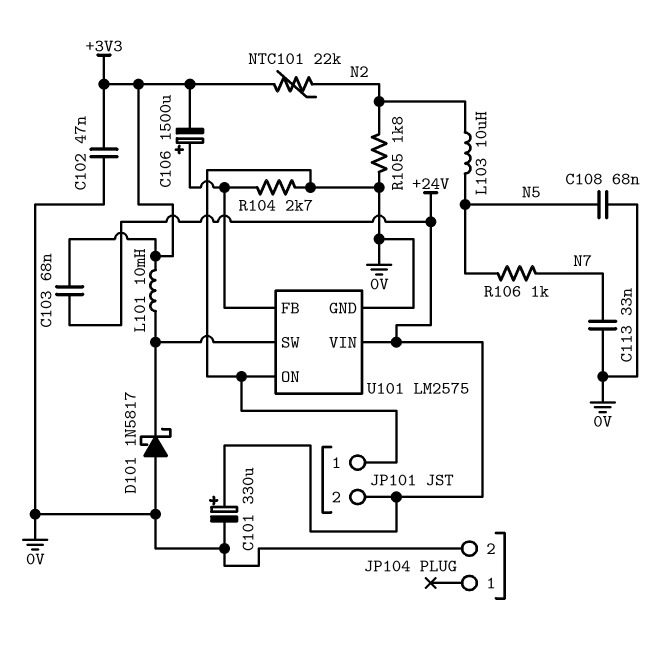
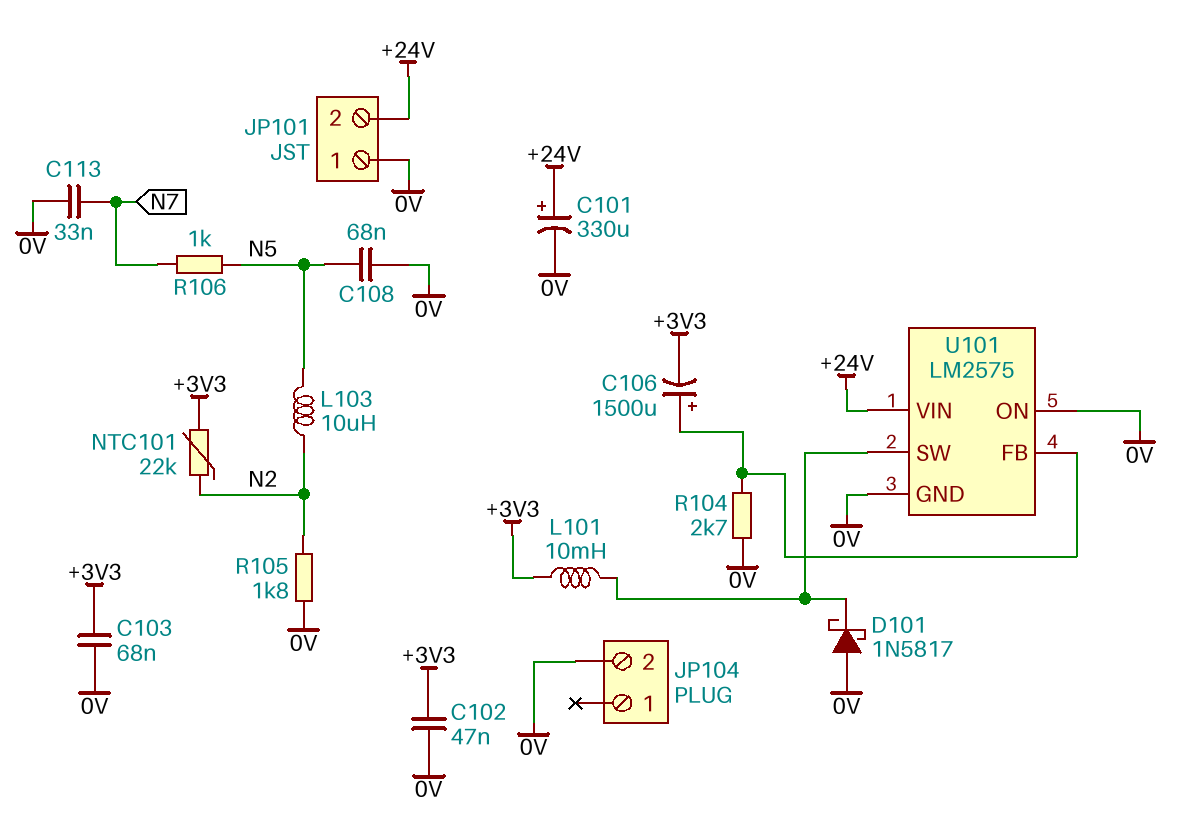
C103: 68nF (+3V3, +24V) -> 68nF (+3V3, 0V)

